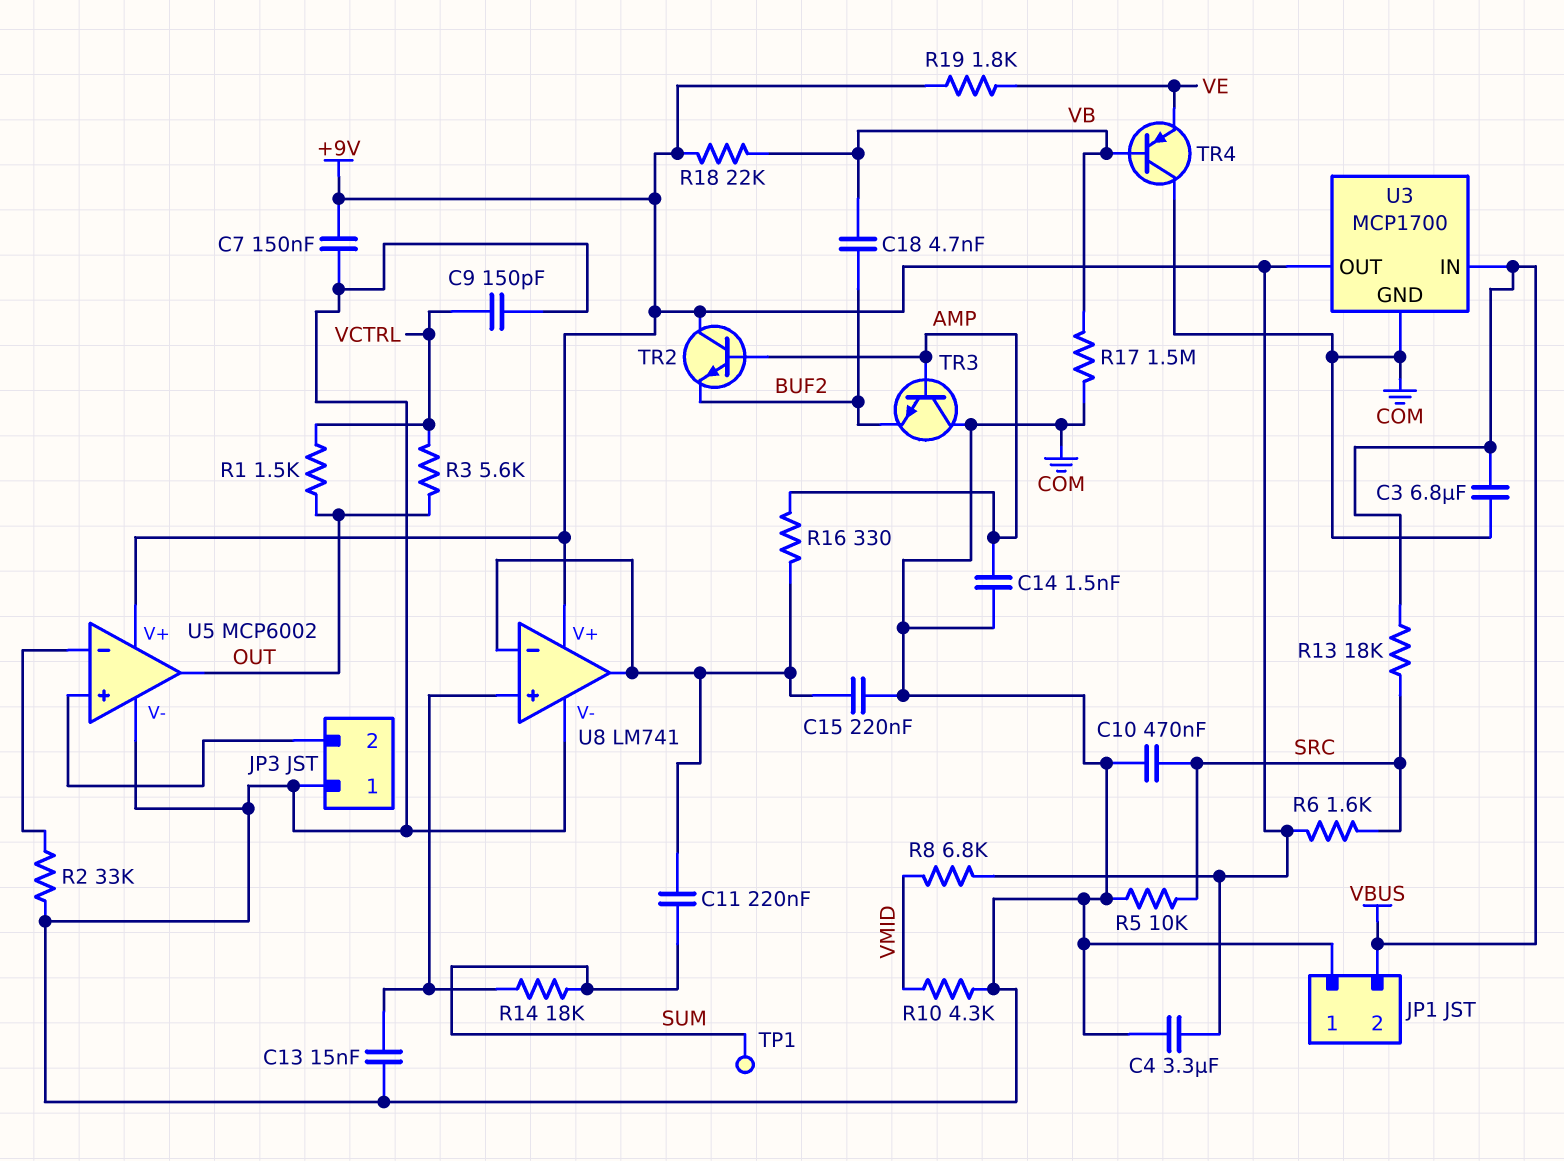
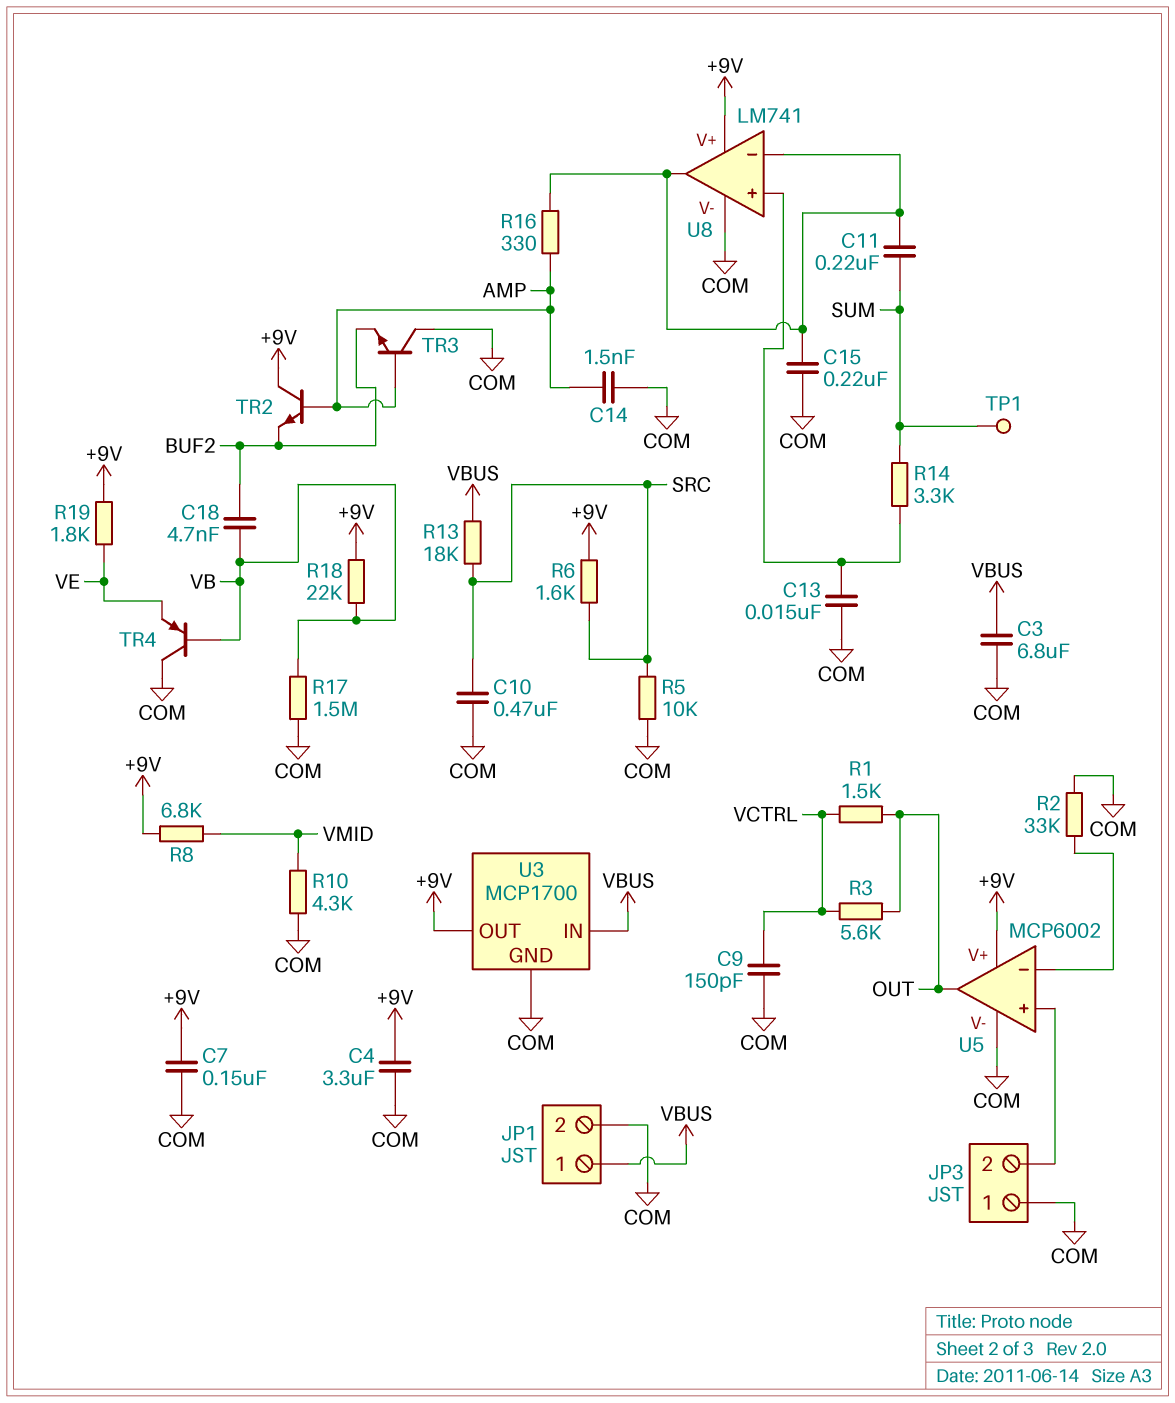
JP1 pin 1: COM -> VBUS
JP1 pin 2: VBUS -> COM
R14: 18k (SUM, U8/in+) -> 3.3k (SUM, U8/in+)

